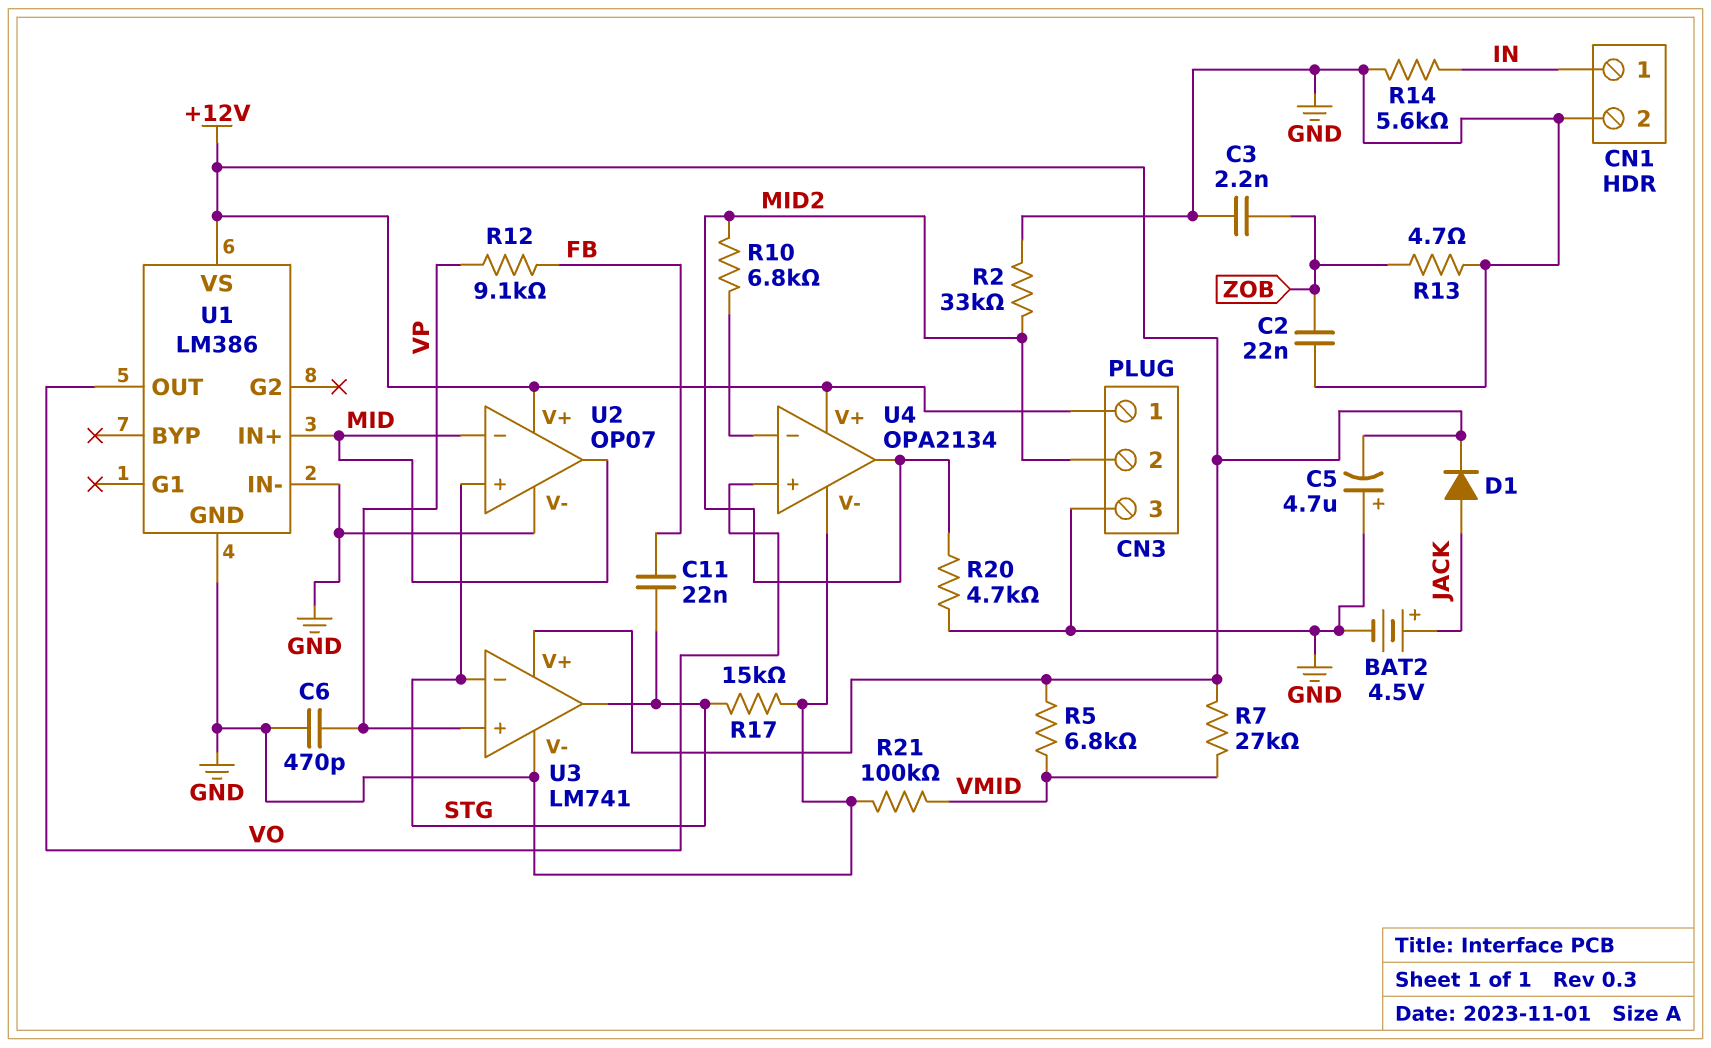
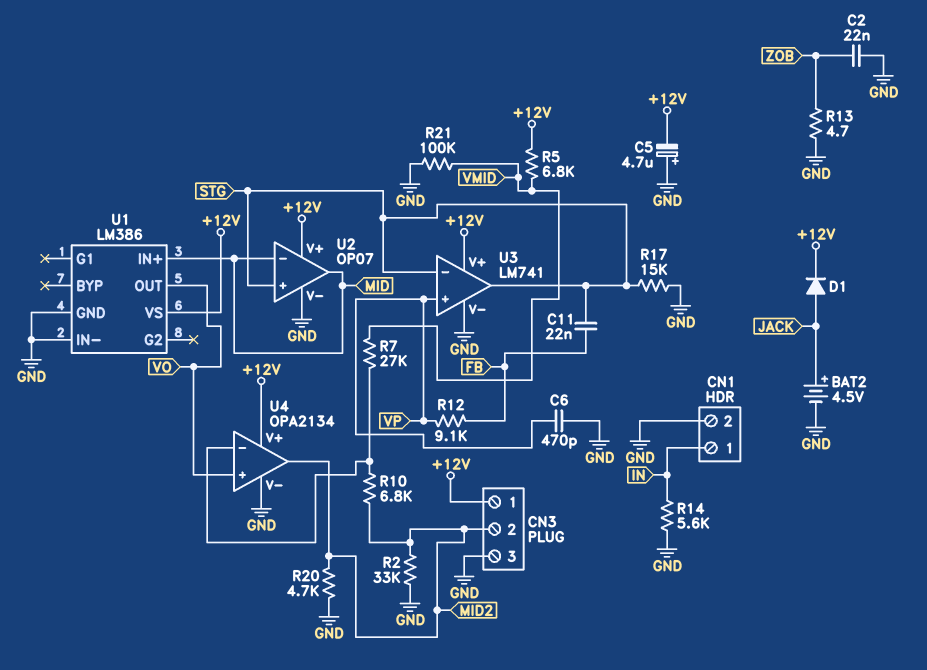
C3: 2.2nF (GND, ZOB) -> none
R7: 27k (+12V, VMID) -> 27k (U4/in-, VMID)

